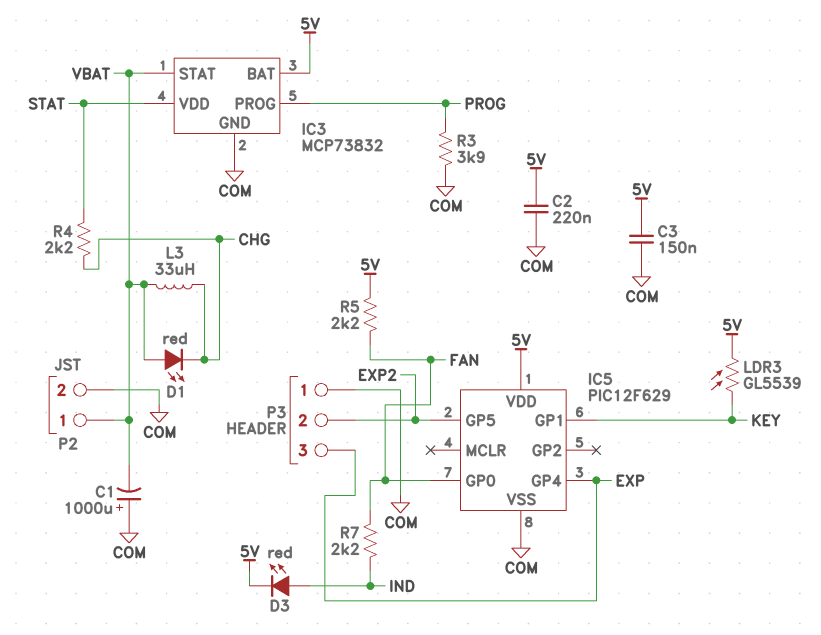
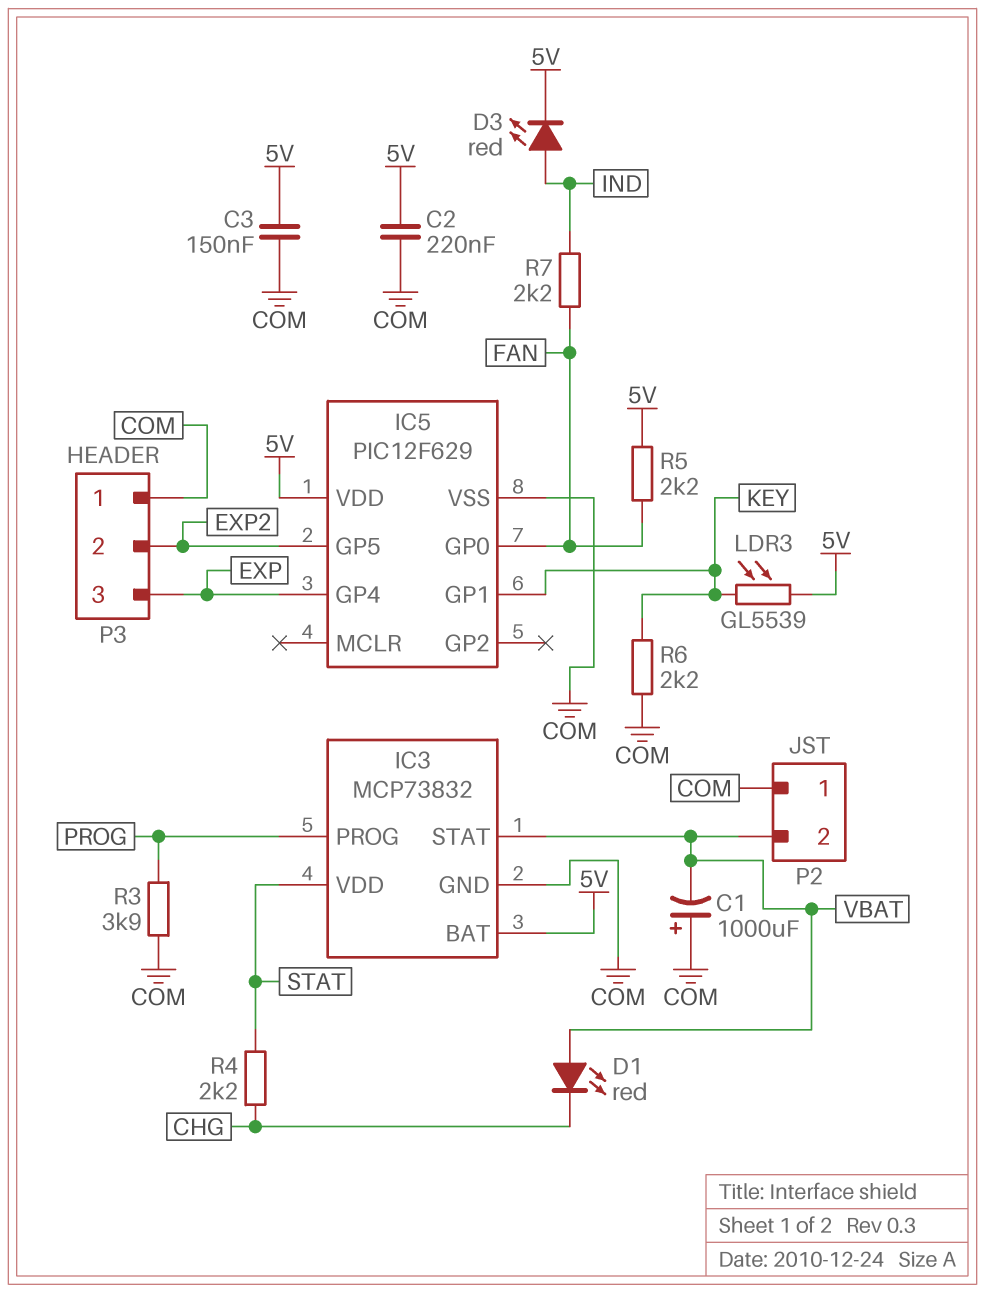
L3: 33uH (CHG, VBAT) -> none
P2 pin 1: VBAT -> COM
P2 pin 2: COM -> VBAT
R6: none -> 2.2k (COM, KEY)

